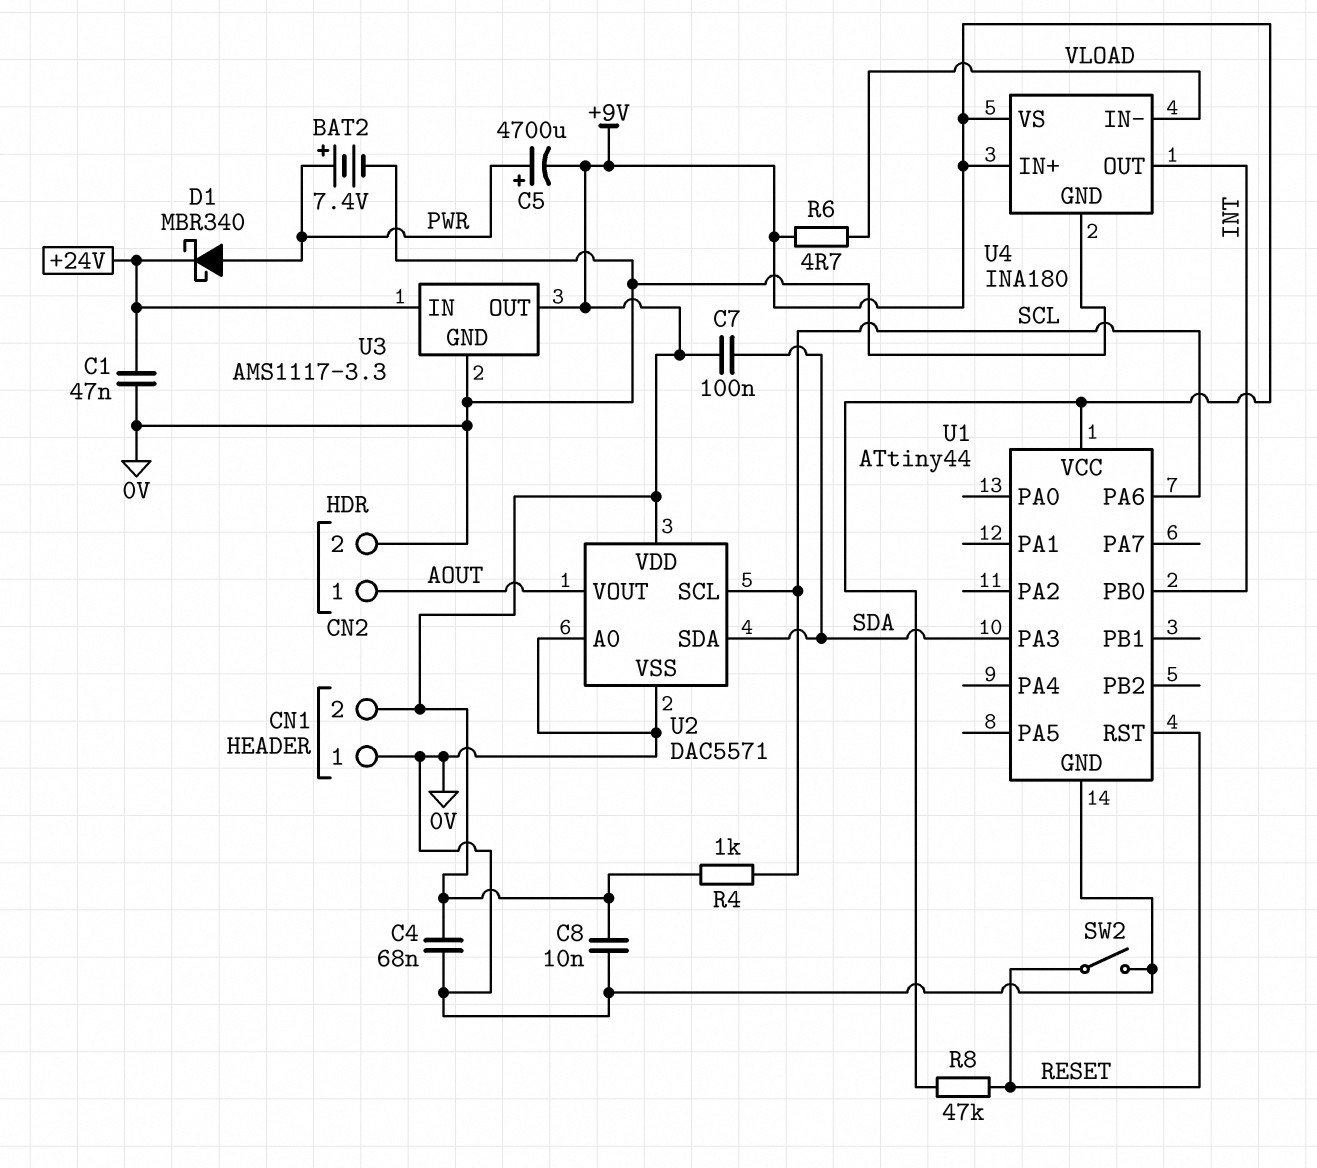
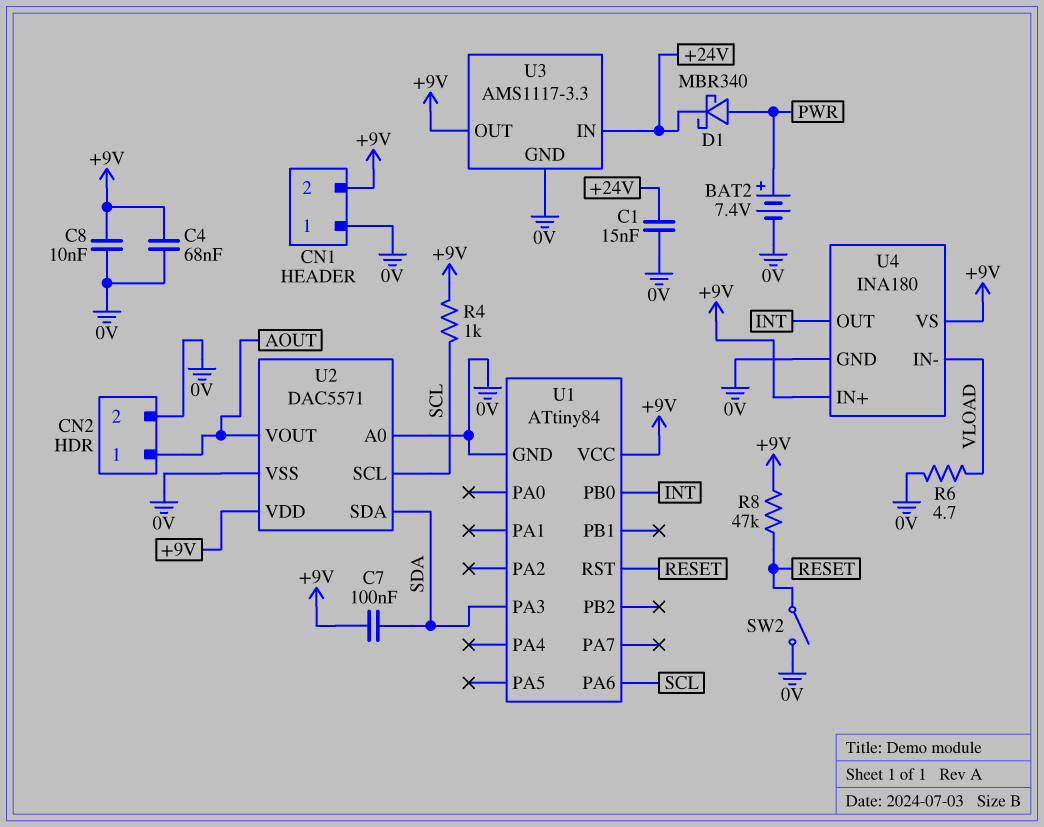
C1: 47nF (+24V, 0V) -> 15nF (+24V, 0V)
C5: 4700uF (plus PWR, minus +9V) -> none
R6: 4.7 (+9V, VLOAD) -> 4.7 (0V, VLOAD)
U1: ATtiny44 -> ATtiny84

